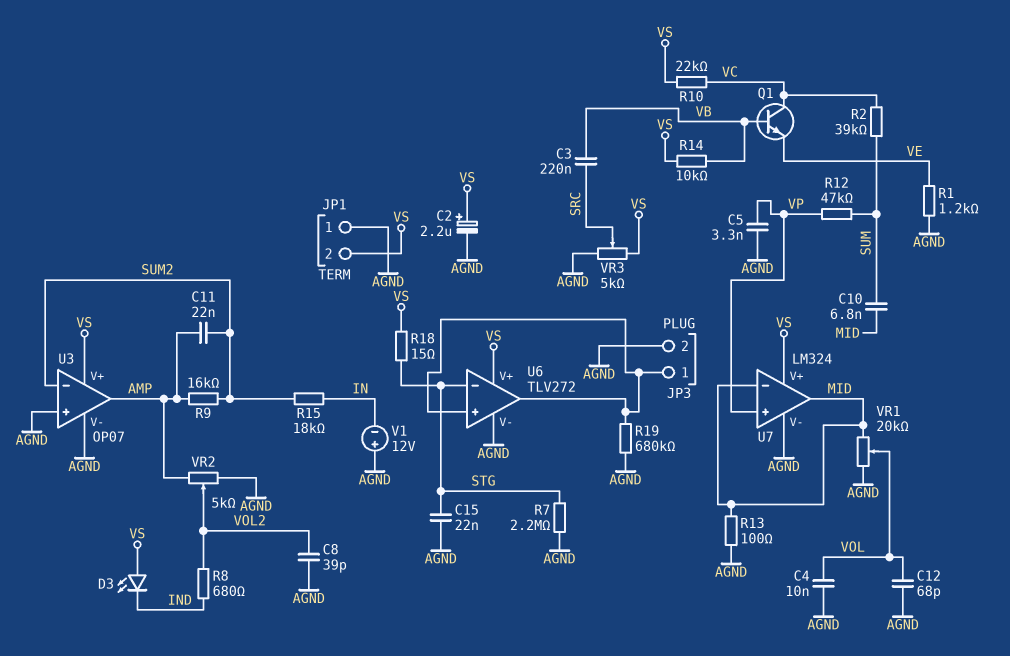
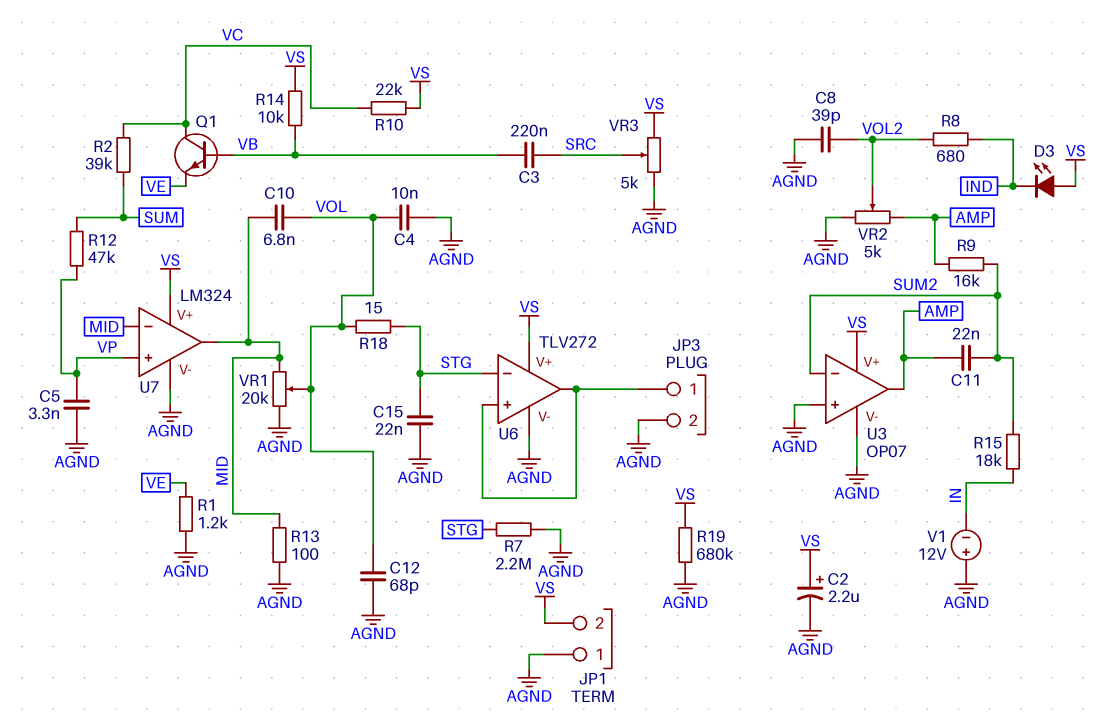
C10: 6.8nF (MID, SUM) -> 6.8nF (MID, VOL)
R18: 15 (STG, VS) -> 15 (STG, VOL)
R19: 680k (AGND, JP3/1) -> 680k (AGND, VS)

